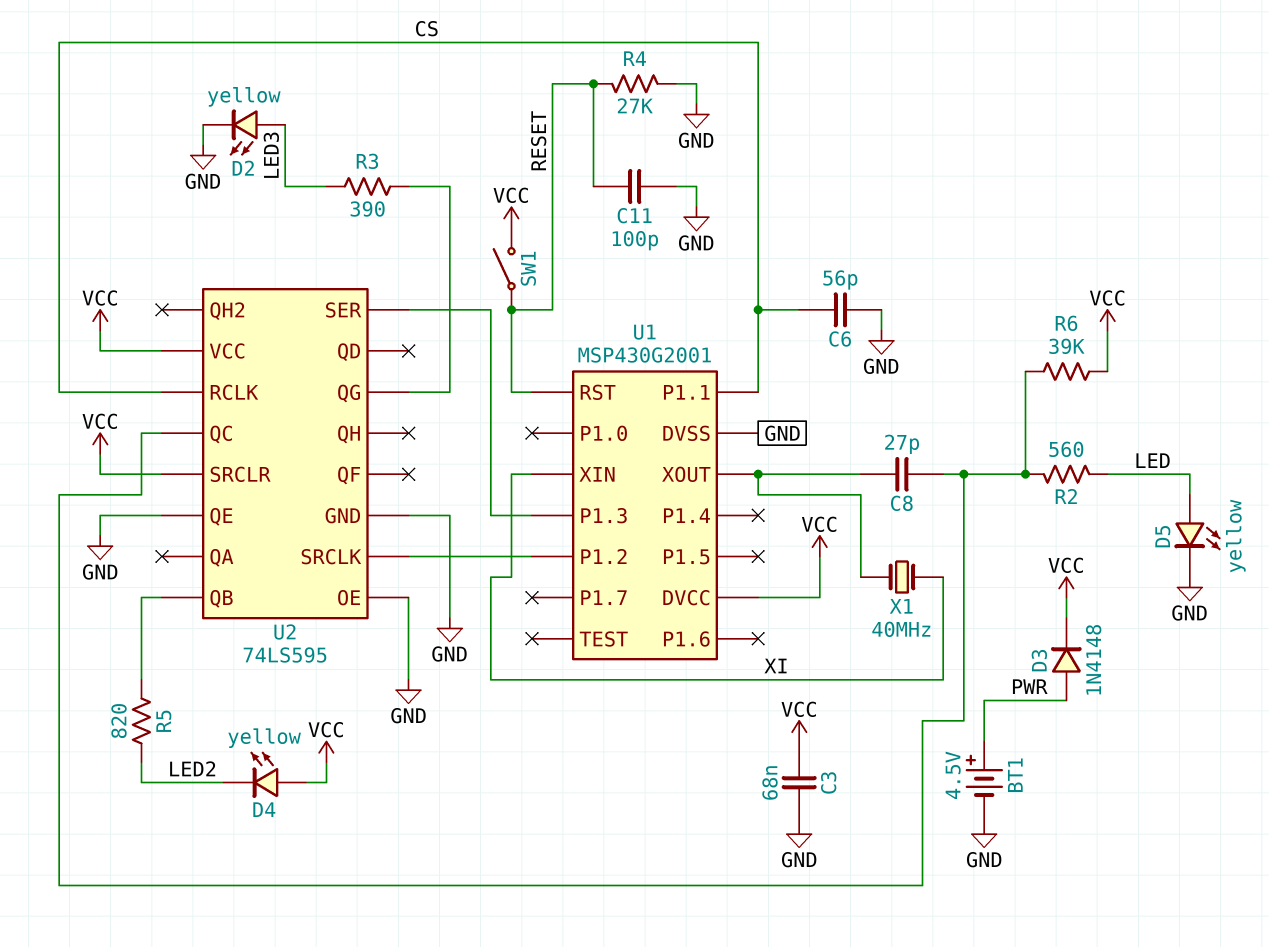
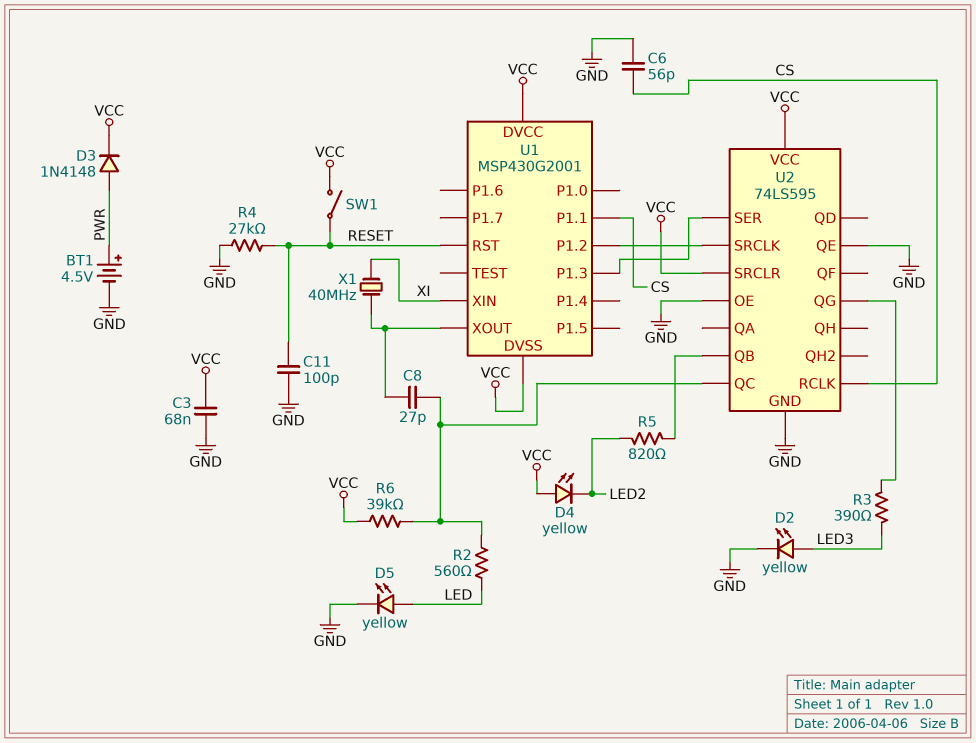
U1 pin DVSS: GND -> VCC

